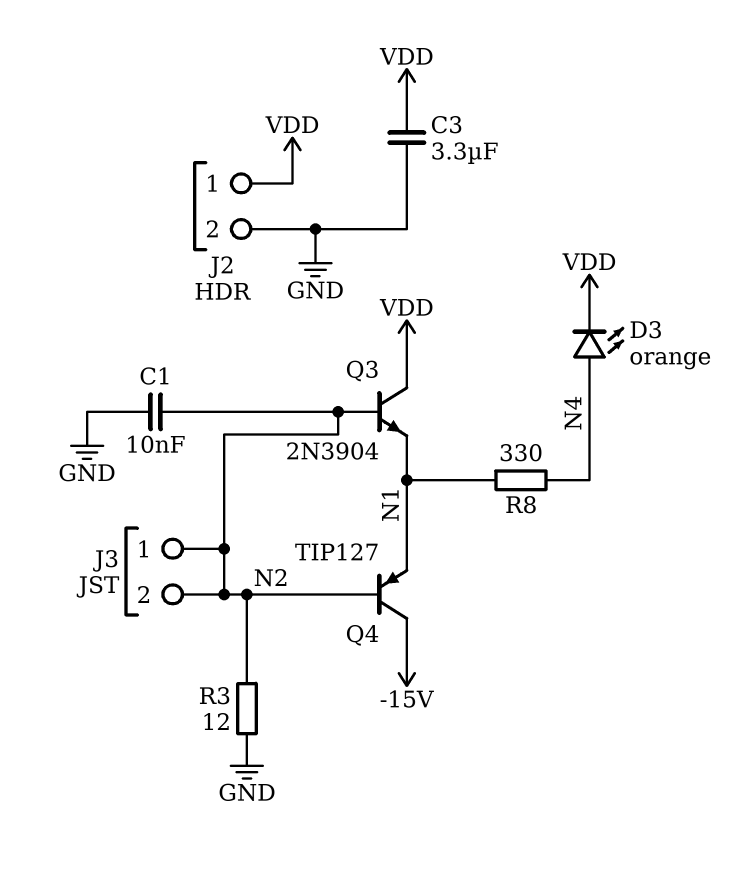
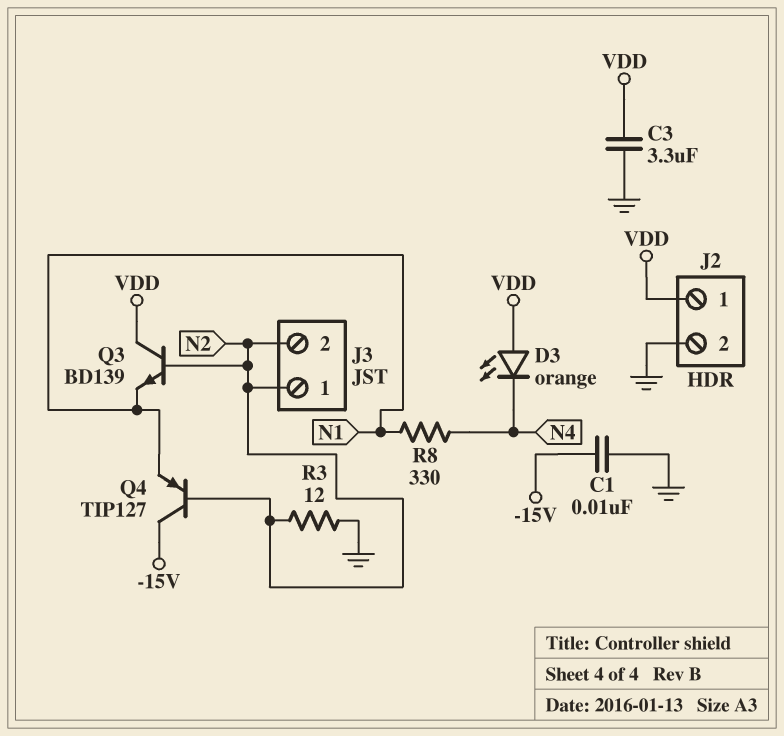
C1: 10nF (GND, N2) -> 10nF (-15V, GND)
D3: LED orange (A N4, K VDD) -> LED orange (A VDD, K N4)
Q3: NPN 2N3904 (B N2, C VDD, E N1) -> NPN BD139 (B N2, C VDD, E N1)

